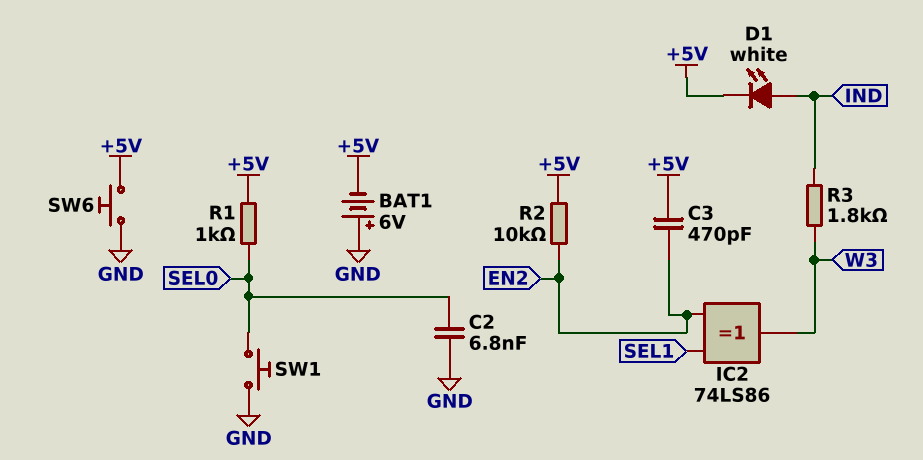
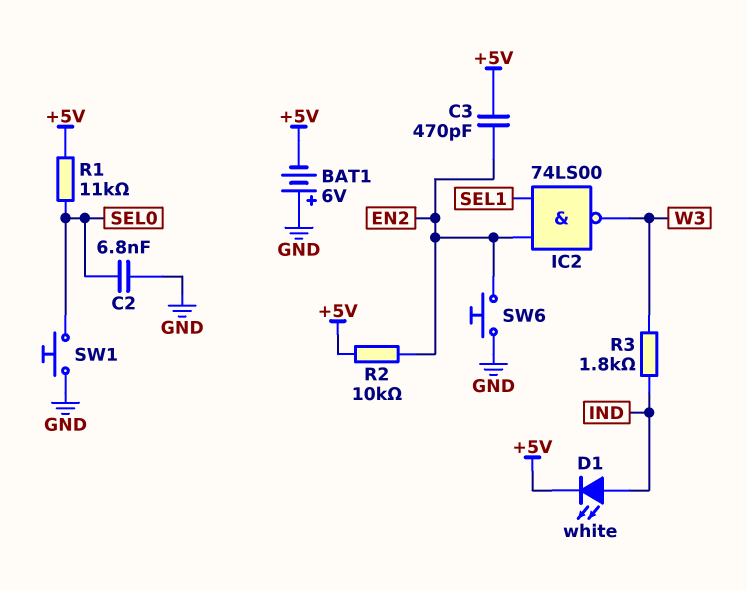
IC2: XOR 74LS86 (in EN2, in SEL1, out W3) -> NAND 74LS00 (in EN2, in SEL1, out W3)
R1: 1k (+5V, SEL0) -> 11k (+5V, SEL0)
SW6: button (+5V, GND) -> button (EN2, GND)

